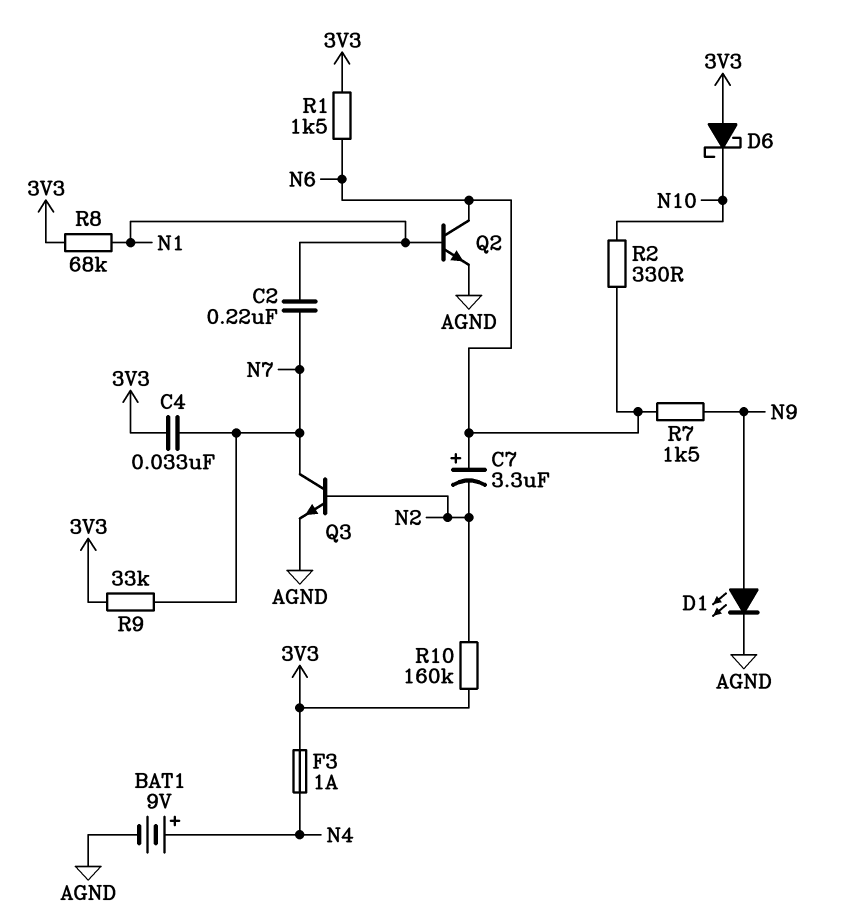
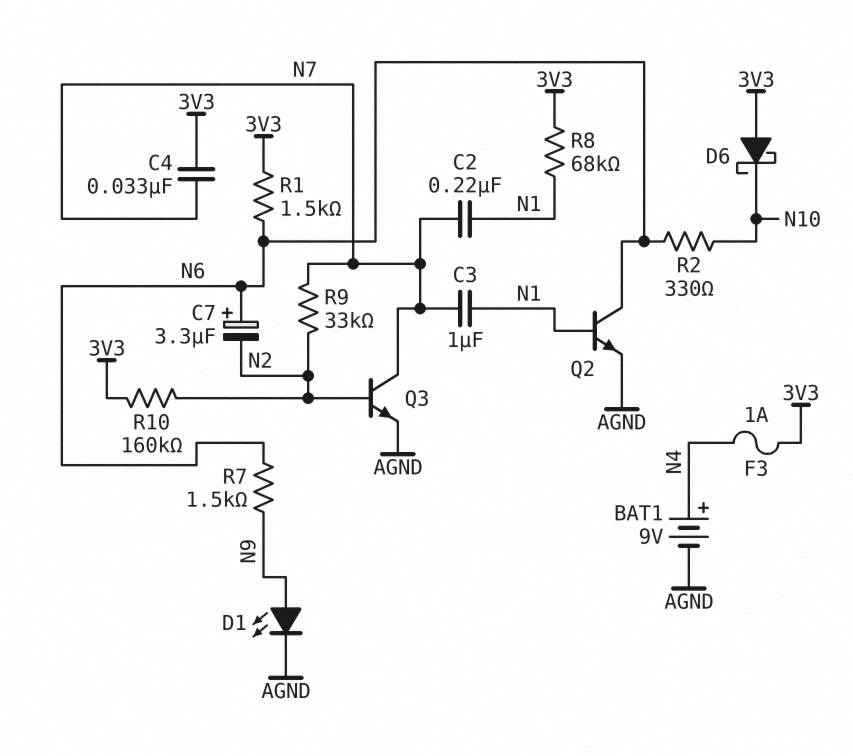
C3: none -> 1uF (N1, N7)
R9: 33k (3V3, N7) -> 33k (N2, N7)

